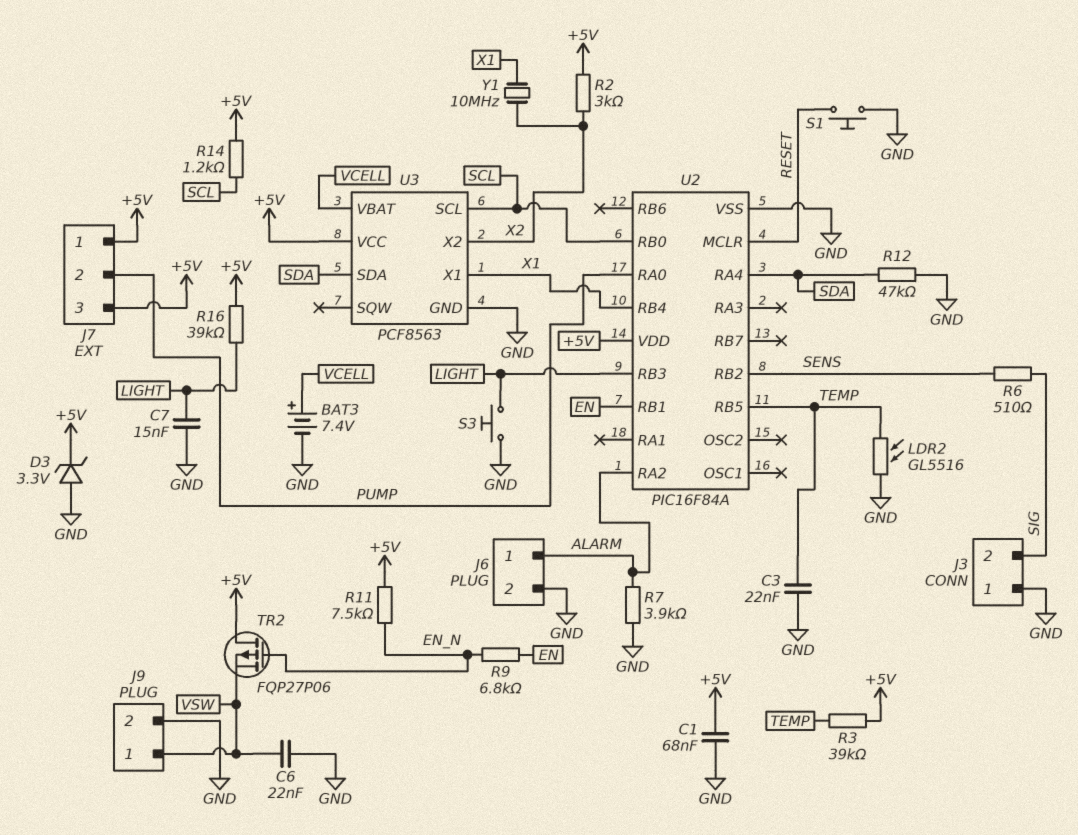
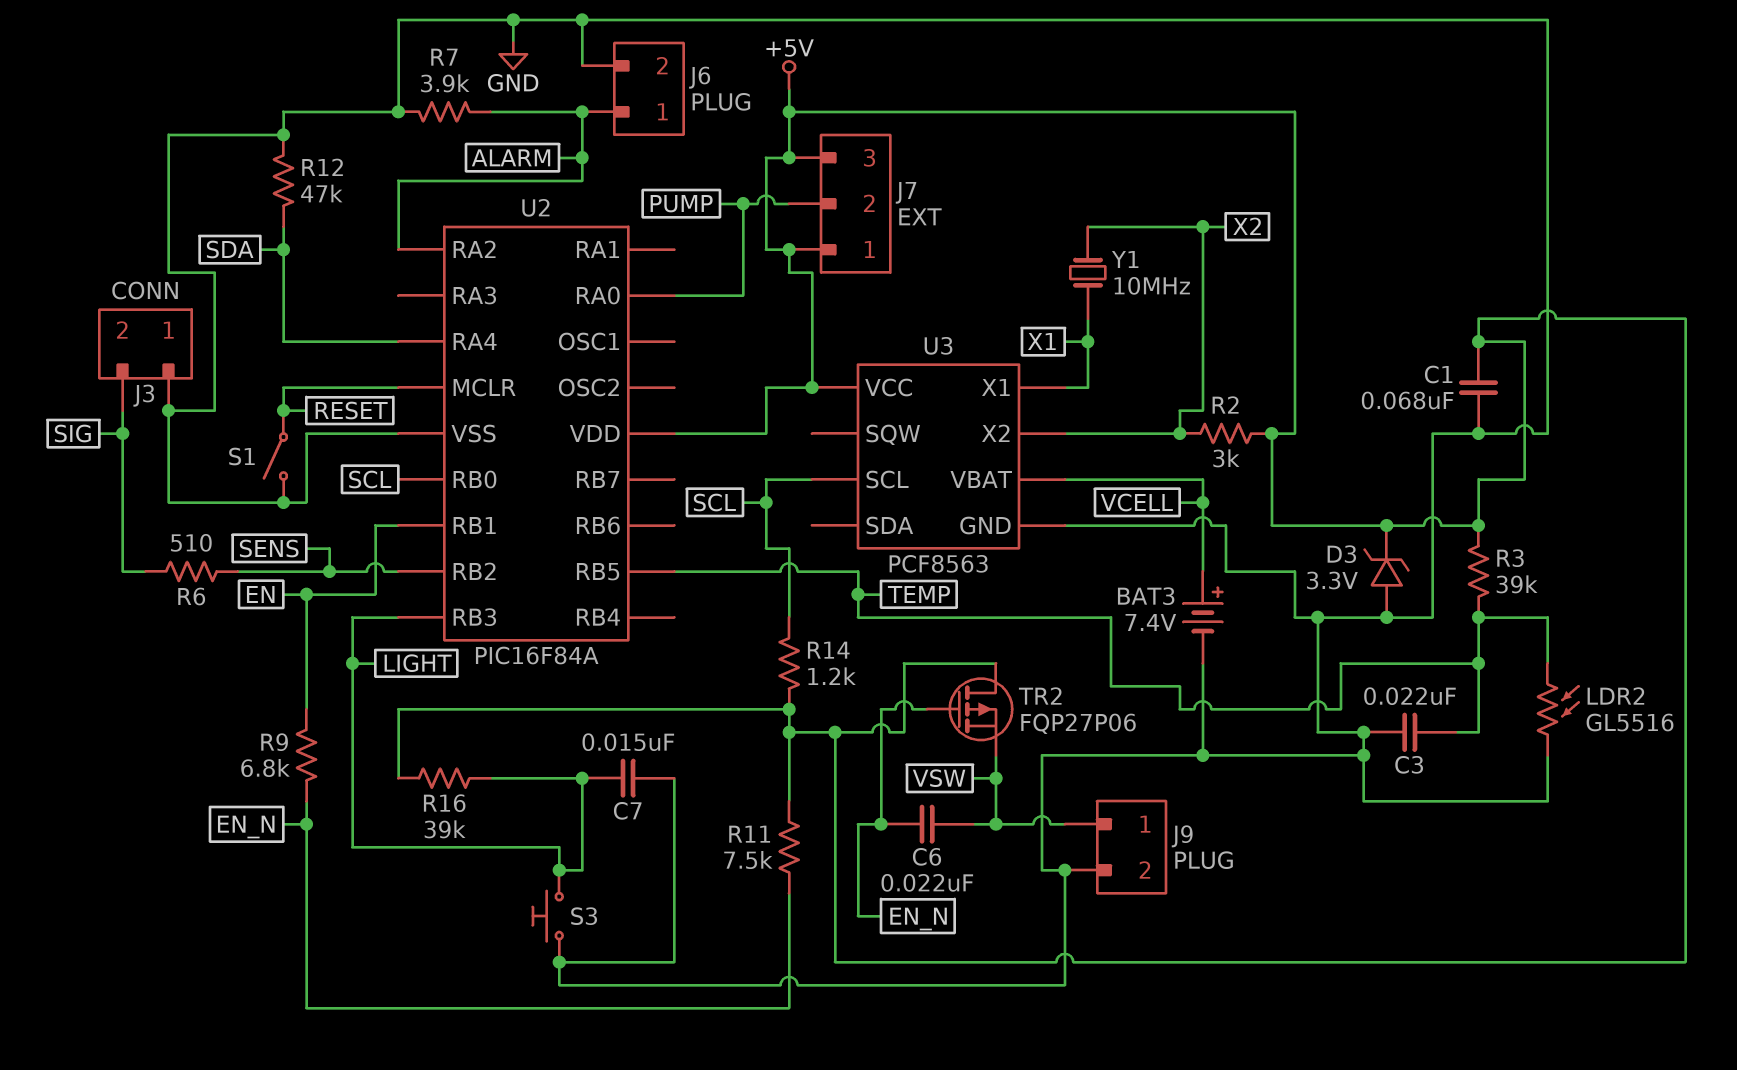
C6: 22nF (GND, VSW) -> 22nF (EN_N, VSW)
S1: button (GND, RESET) -> switch (GND, RESET)
U2 pin RB4: X1 -> none
U3 pin SDA: SDA -> none

